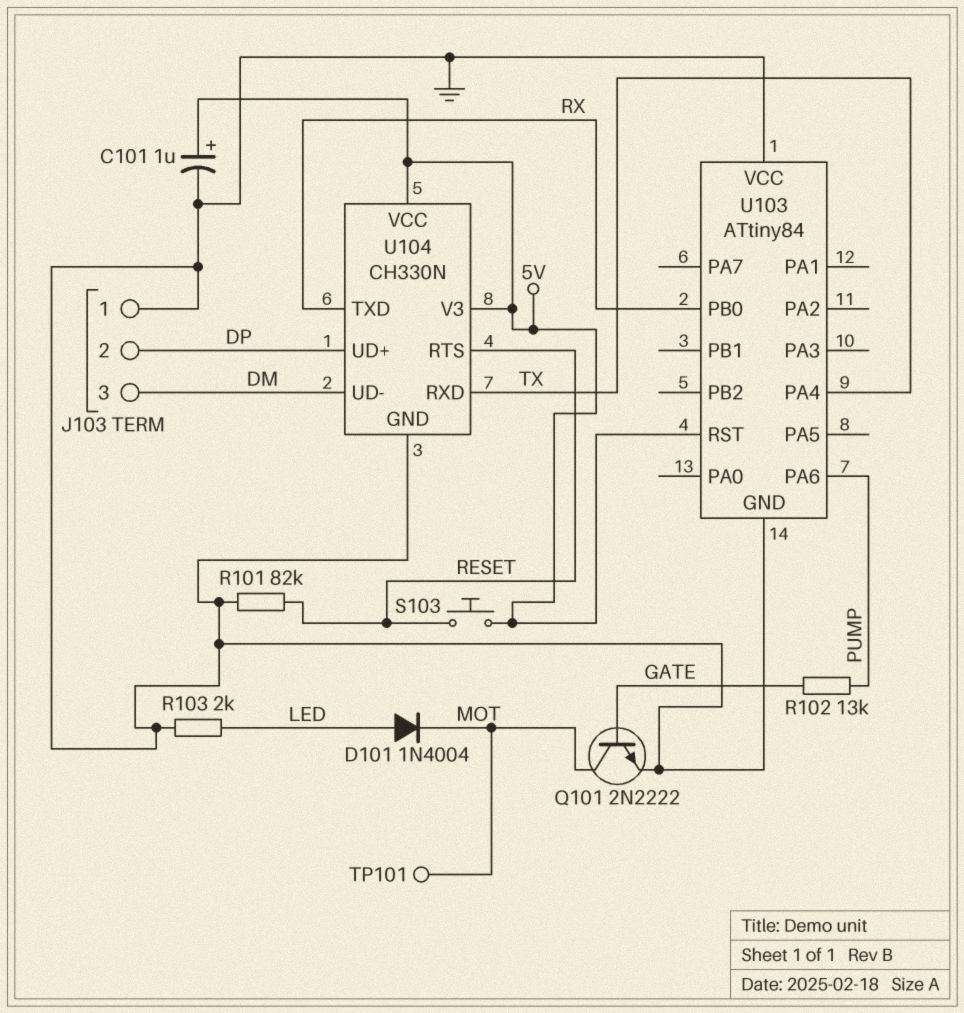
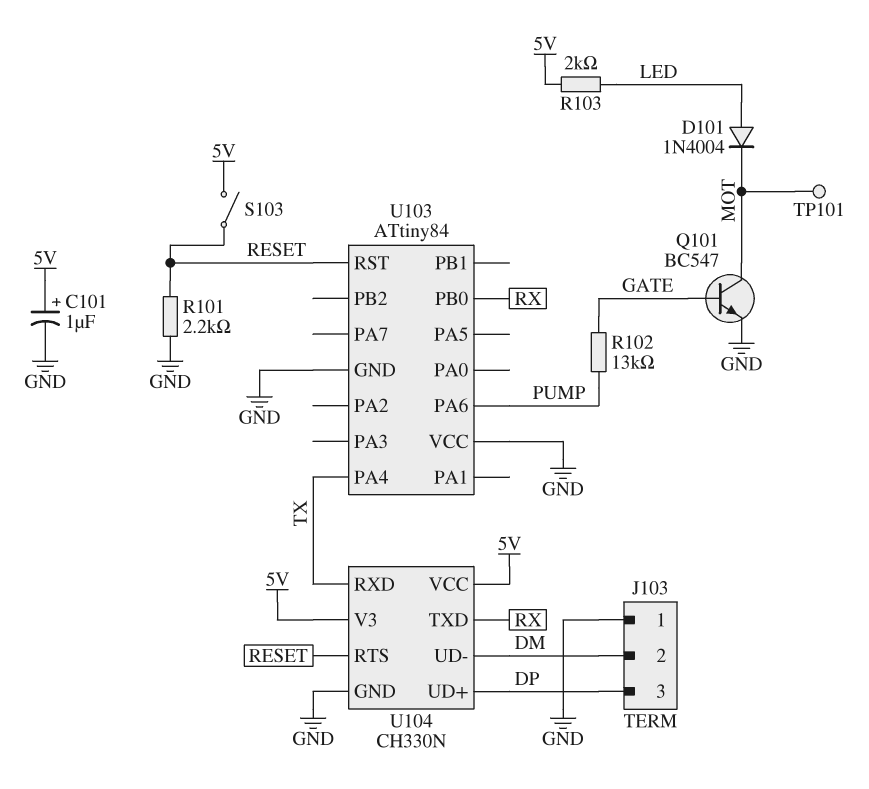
J103 pin 2: DP -> DM
J103 pin 3: DM -> DP
Q101: NPN 2N2222 (B GATE, C MOT, E GND) -> NPN BC547 (B GATE, C MOT, E GND)
R101: 82k (GND, RESET) -> 2.2k (GND, RESET)
R103: 2k (GND, LED) -> 2k (5V, LED)
S103: button (5V, RESET) -> switch (5V, RESET)
U103 pin RST: 5V -> RESET

